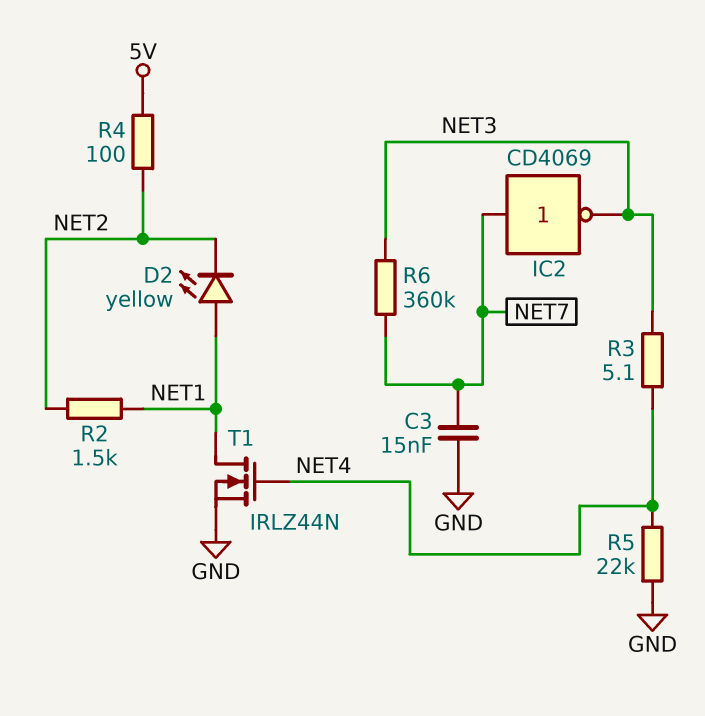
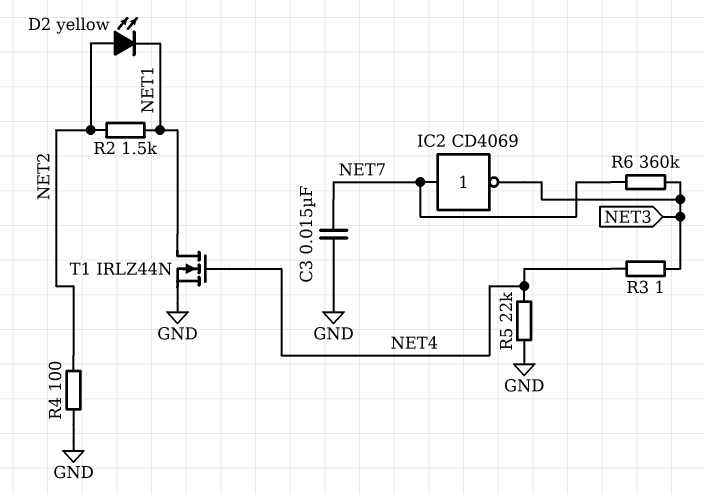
D2: LED yellow (A NET1, K NET2) -> LED yellow (A NET2, K NET1)
R3: 5.1 (NET3, NET4) -> 1 (NET3, NET4)
R4: 100 (5V, NET2) -> 100 (GND, NET2)

